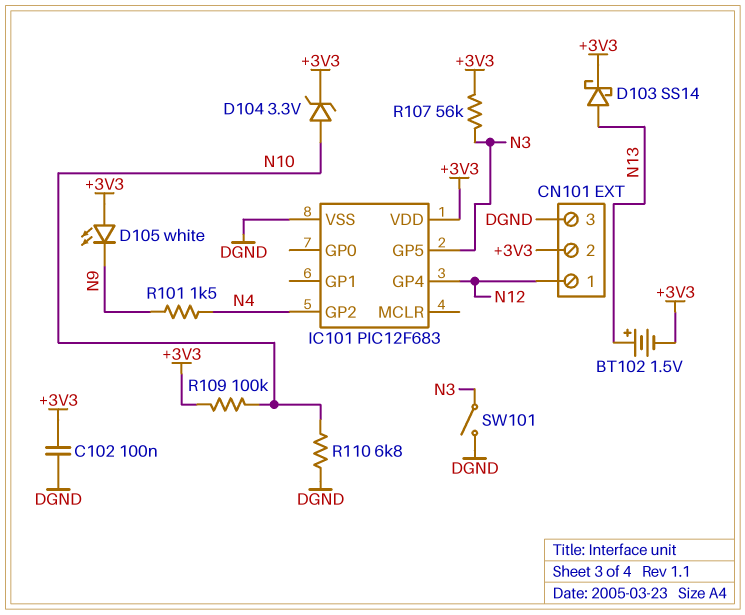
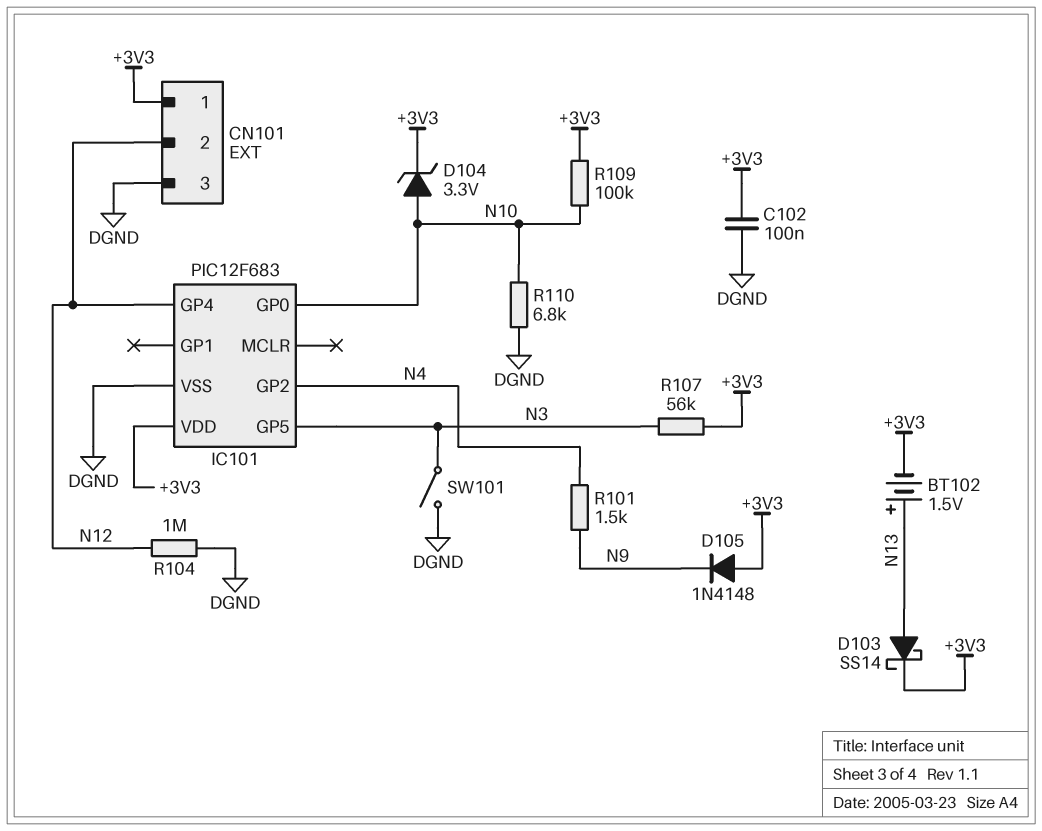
CN101 pin 1: N12 -> +3V3
CN101 pin 2: +3V3 -> N12
D105: LED white (A +3V3, K N9) -> diode 1N4148 (A +3V3, K N9)
IC101 pin GP0: none -> N10
R104: none -> 1M (DGND, N12)

